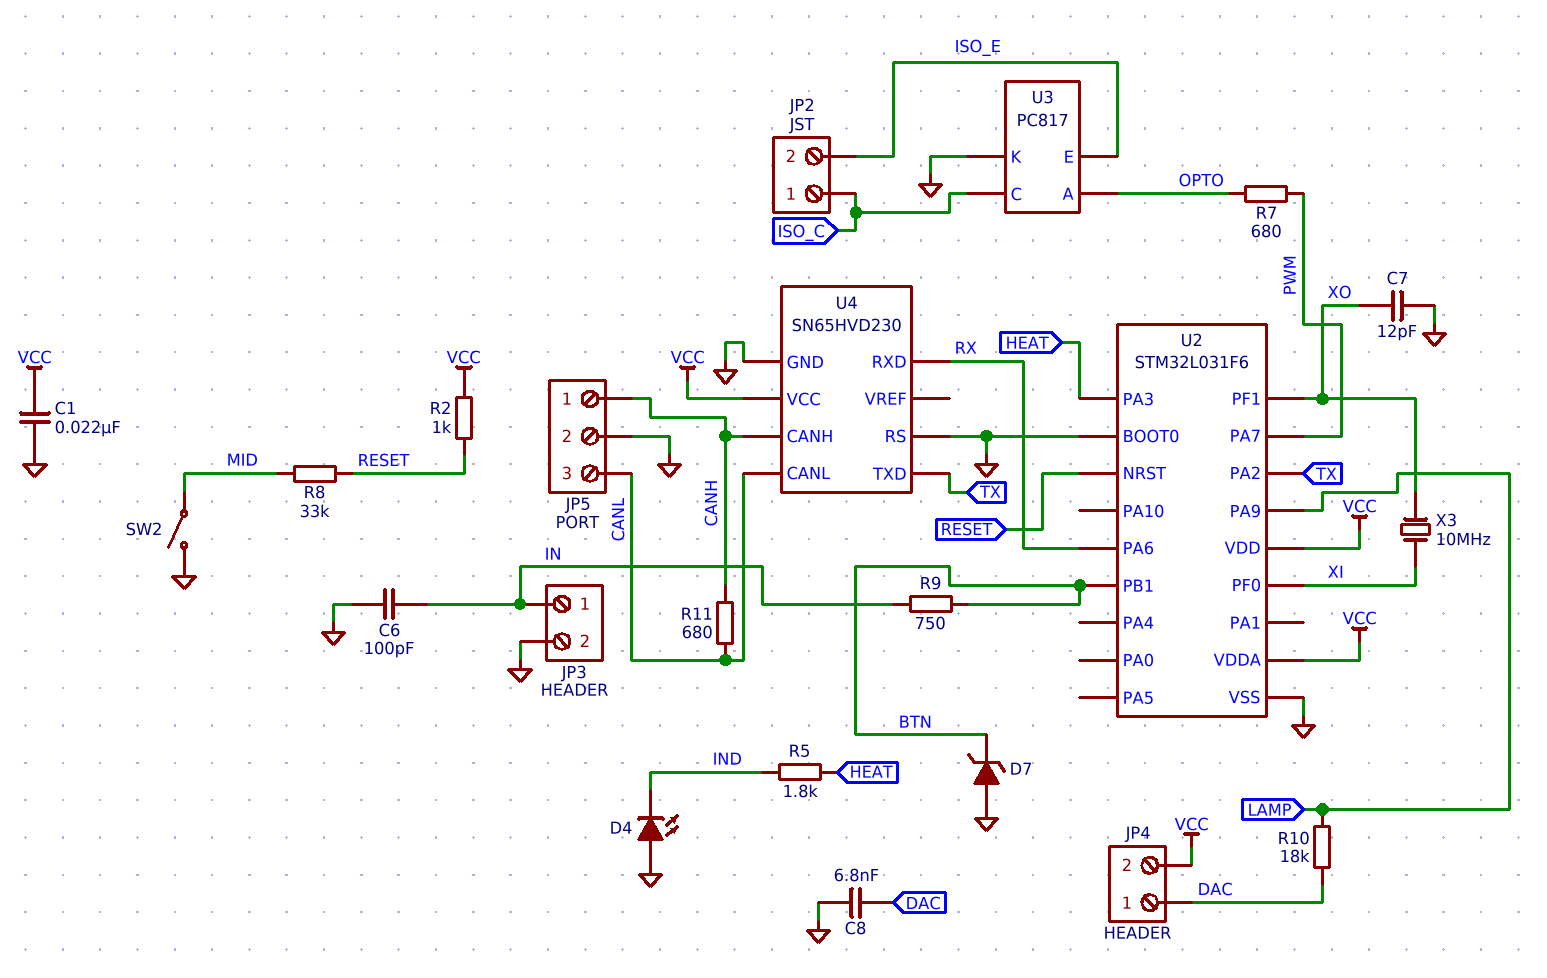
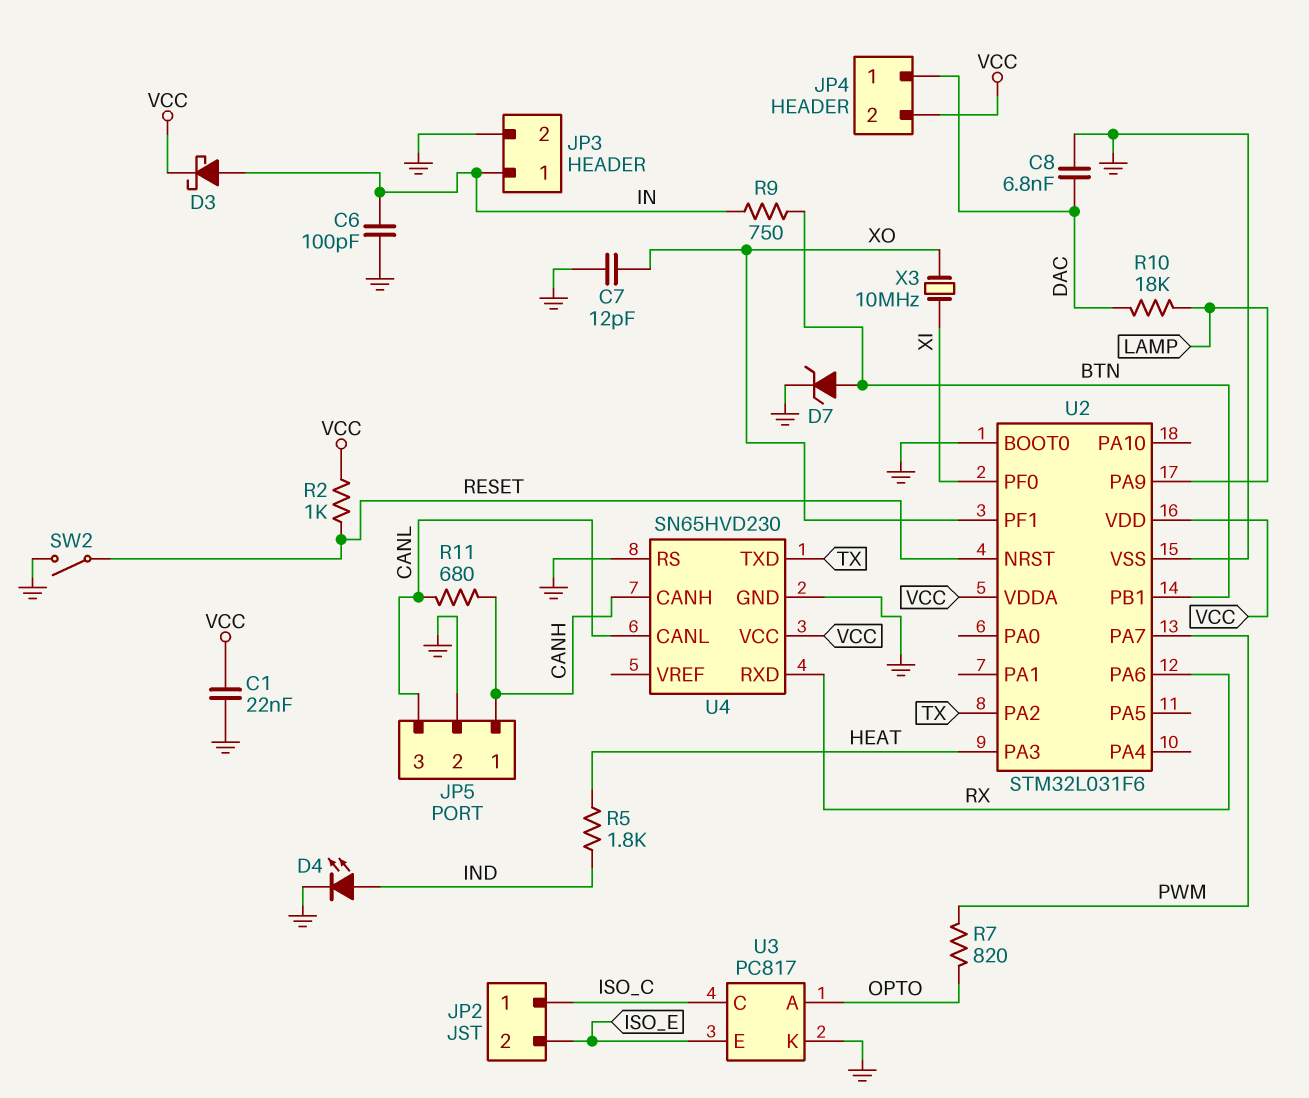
D3: none -> schottky (A IN, K VCC)
D4: LED (A GND, K IND) -> LED (A IND, K GND)
D7: zener (A GND, K BTN) -> zener (A BTN, K GND)
R7: 680 (OPTO, PWM) -> 820 (OPTO, PWM)
R8: 33k (MID, RESET) -> none
SW2: switch (GND, MID) -> switch (GND, RESET)

